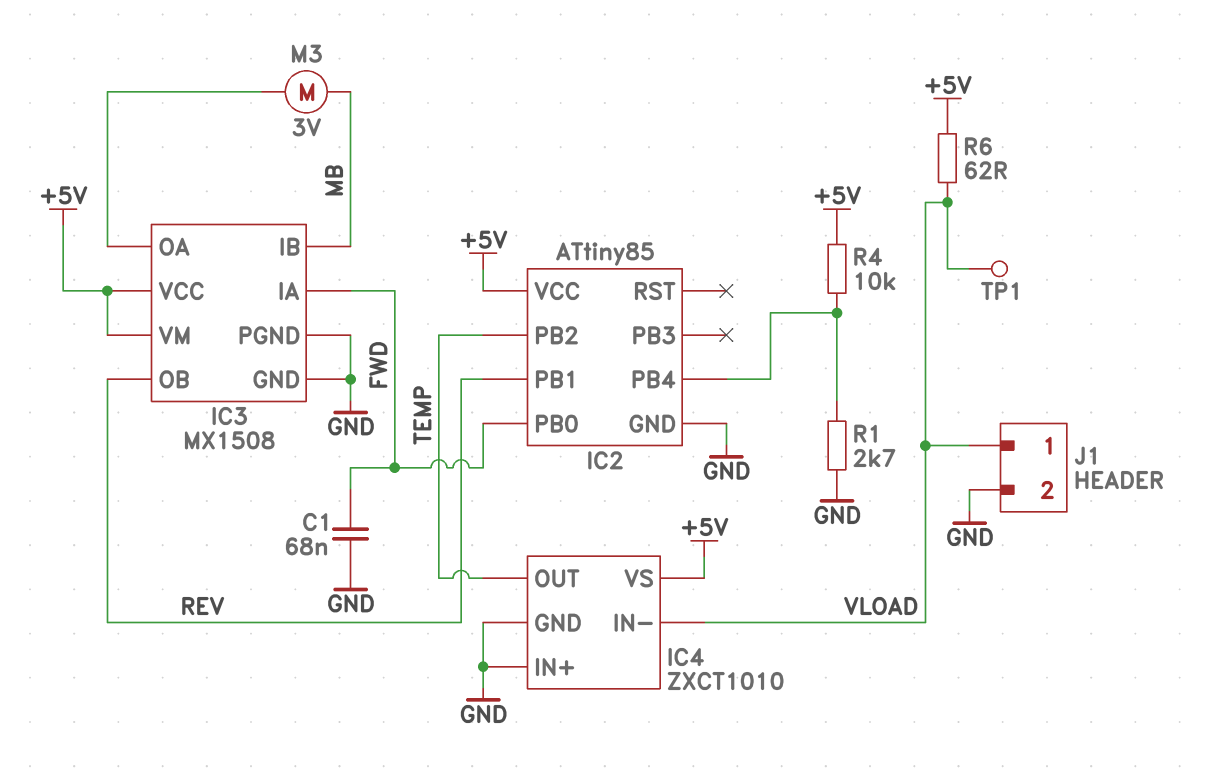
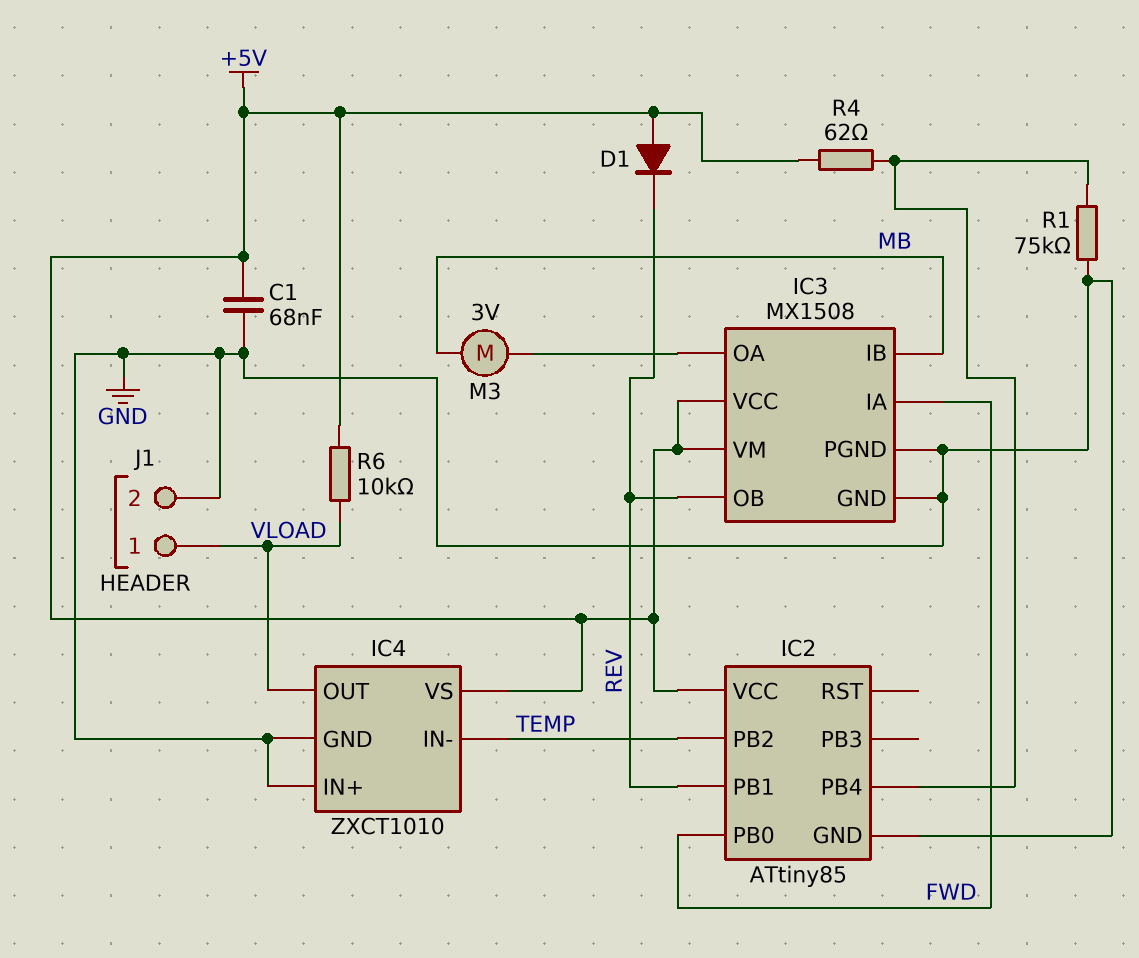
C1: 68nF (FWD, GND) -> 68nF (+5V, GND)
D1: none -> diode (A +5V, K REV)
IC4 pin IN-: VLOAD -> TEMP
IC4 pin OUT: TEMP -> VLOAD
R1: 2.7k (GND, IC2/PB4) -> 75k (GND, IC2/PB4)
R4: 10k (+5V, IC2/PB4) -> 62 (+5V, IC2/PB4)
R6: 62 (+5V, VLOAD) -> 10k (+5V, VLOAD)
TP1: test point (VLOAD) -> none

